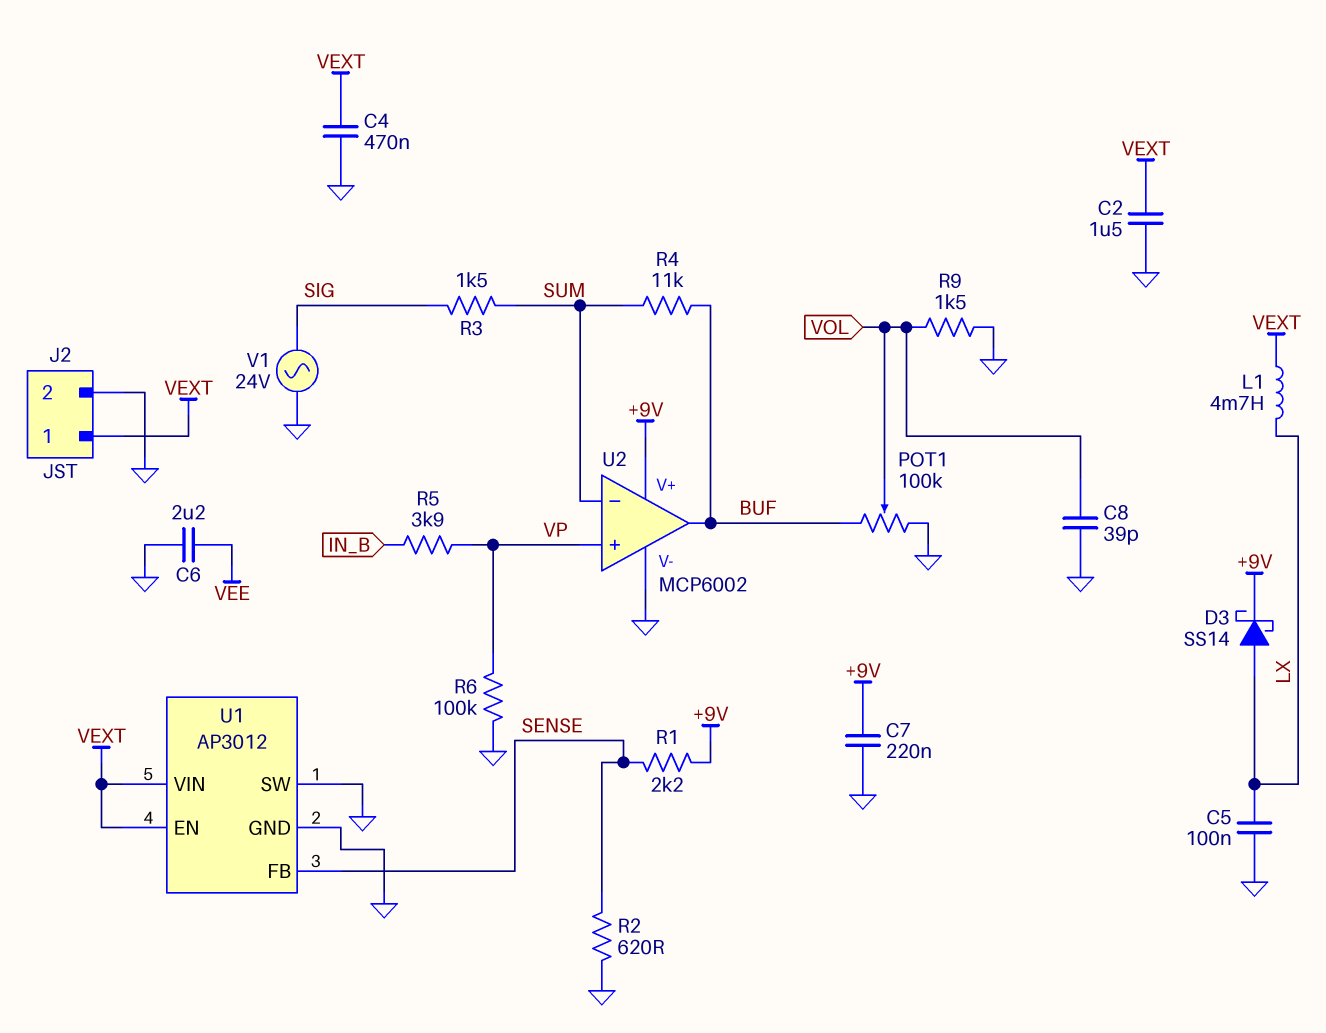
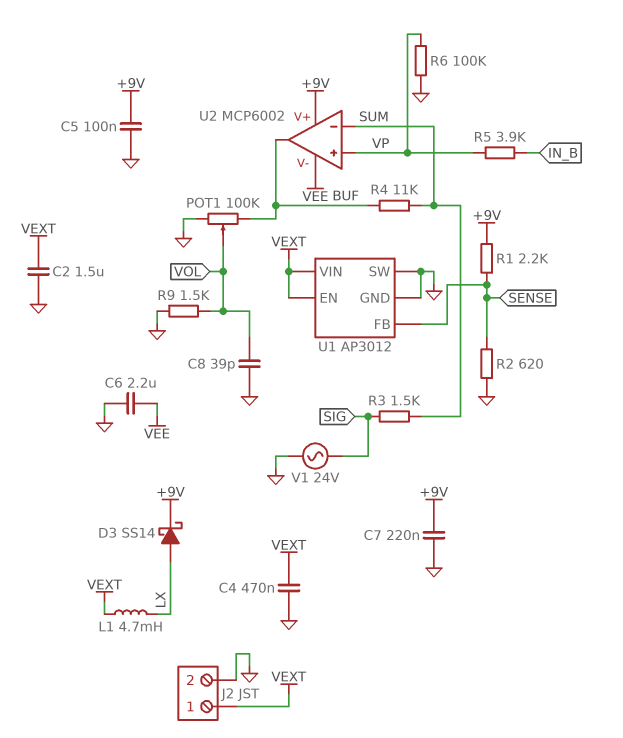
C5: 100nF (GND, LX) -> 100nF (+9V, GND)
U2 pin V-: GND -> VEE

